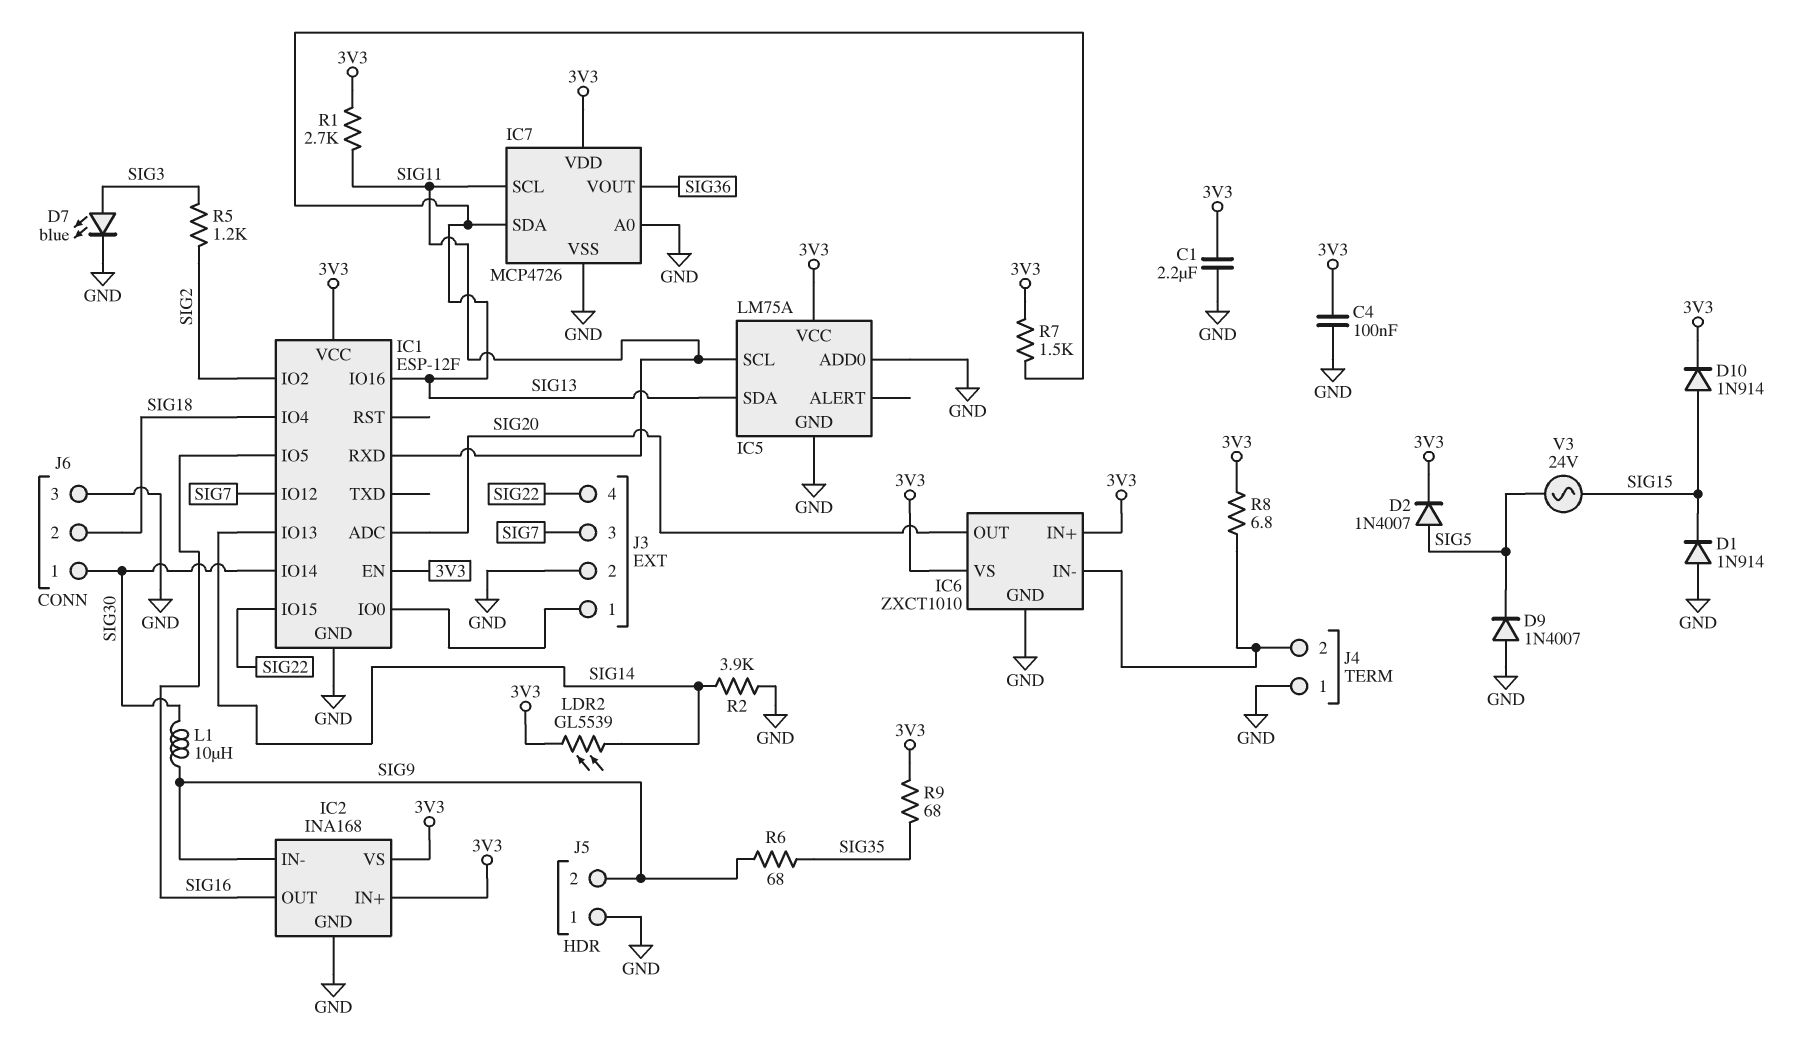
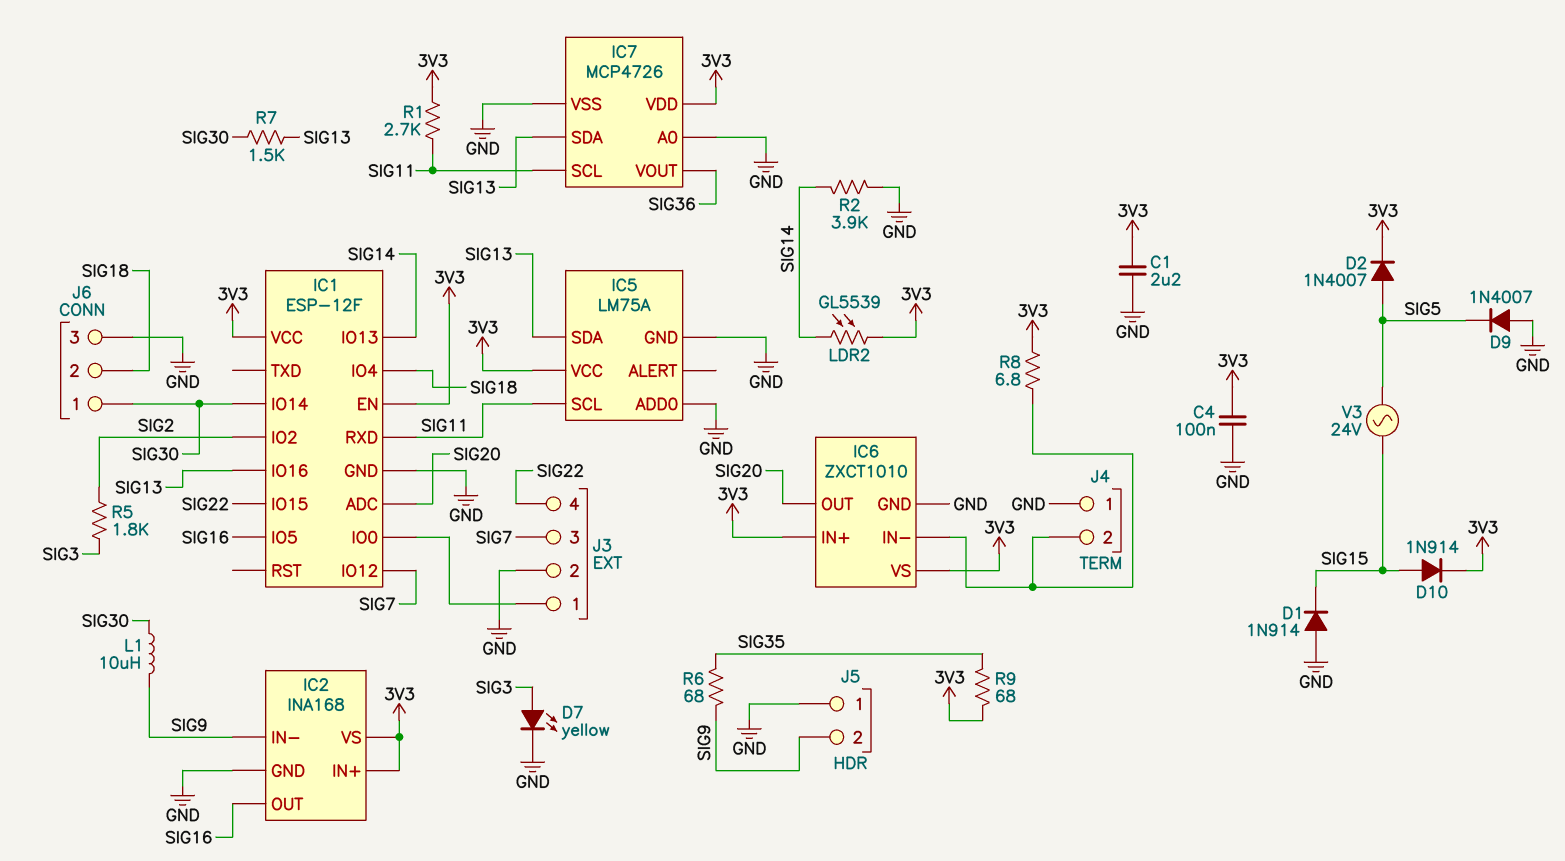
D7: LED blue (A SIG3, K GND) -> LED yellow (A SIG3, K GND)
R5: 1.2k (SIG2, SIG3) -> 1.8k (SIG2, SIG3)
R7: 1.5k (3V3, SIG13) -> 1.5k (SIG13, SIG30)

